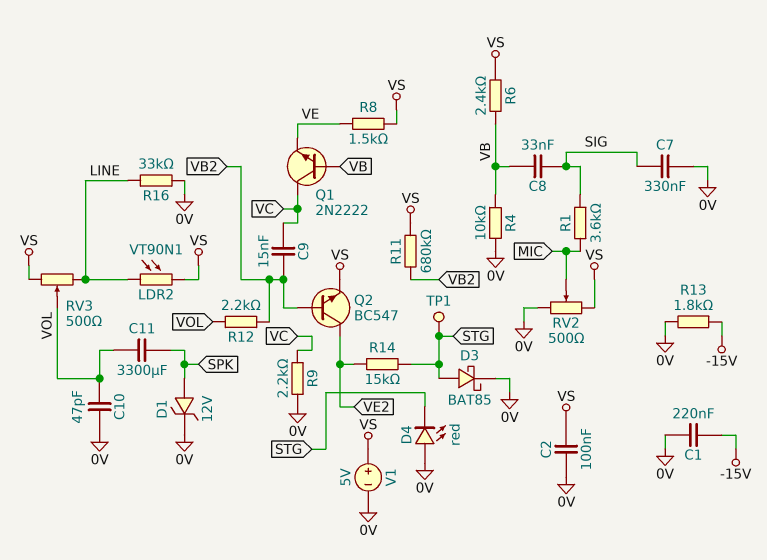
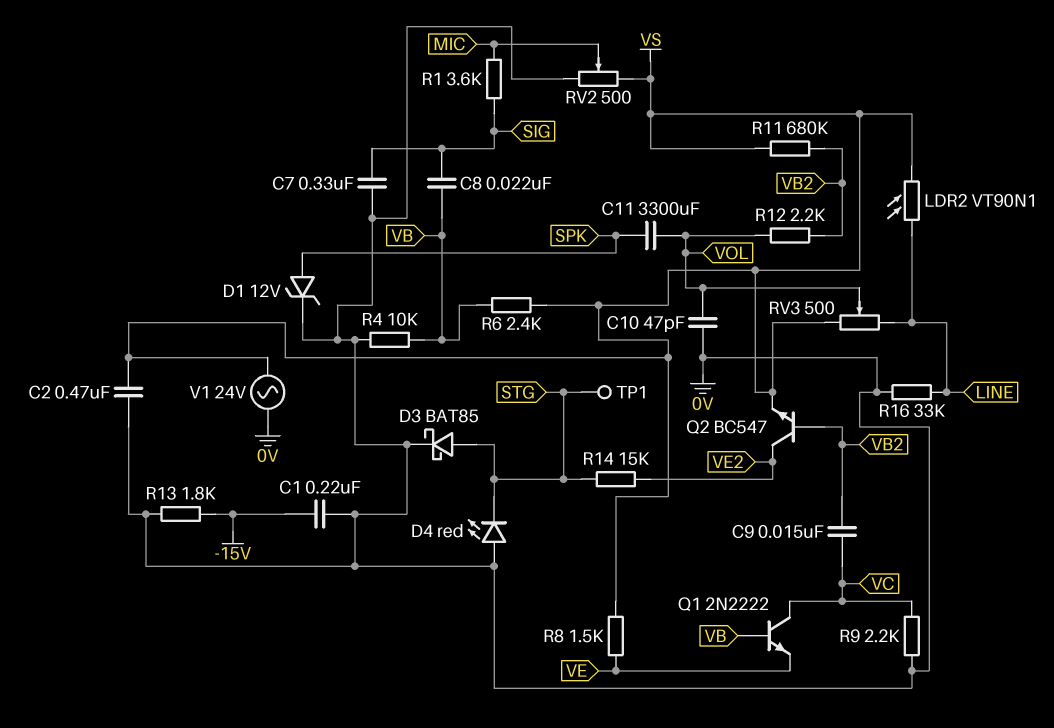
C2: 100nF (0V, VS) -> 470nF (0V, VS)
C8: 33nF (SIG, VB) -> 22nF (SIG, VB)
V1: 5V (plus VS, minus 0V) -> AC 24V (0V, VS)

